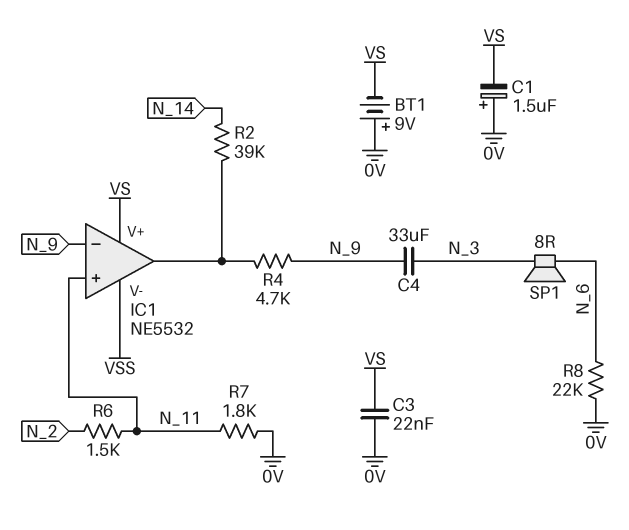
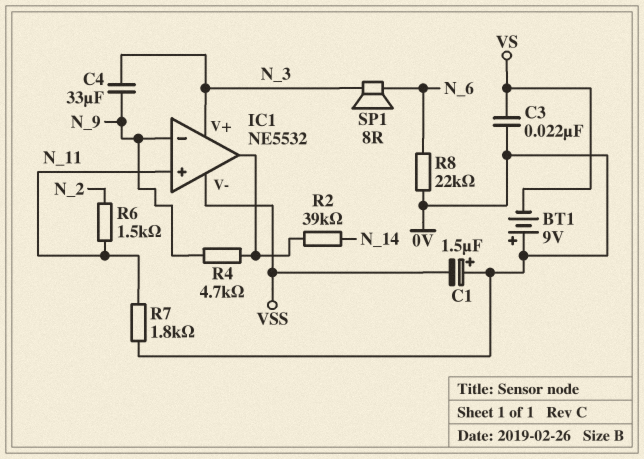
C1: 1.5uF (plus 0V, minus VS) -> 1.5uF (plus 0V, minus VSS)
IC1 pin V+: VS -> N_3

